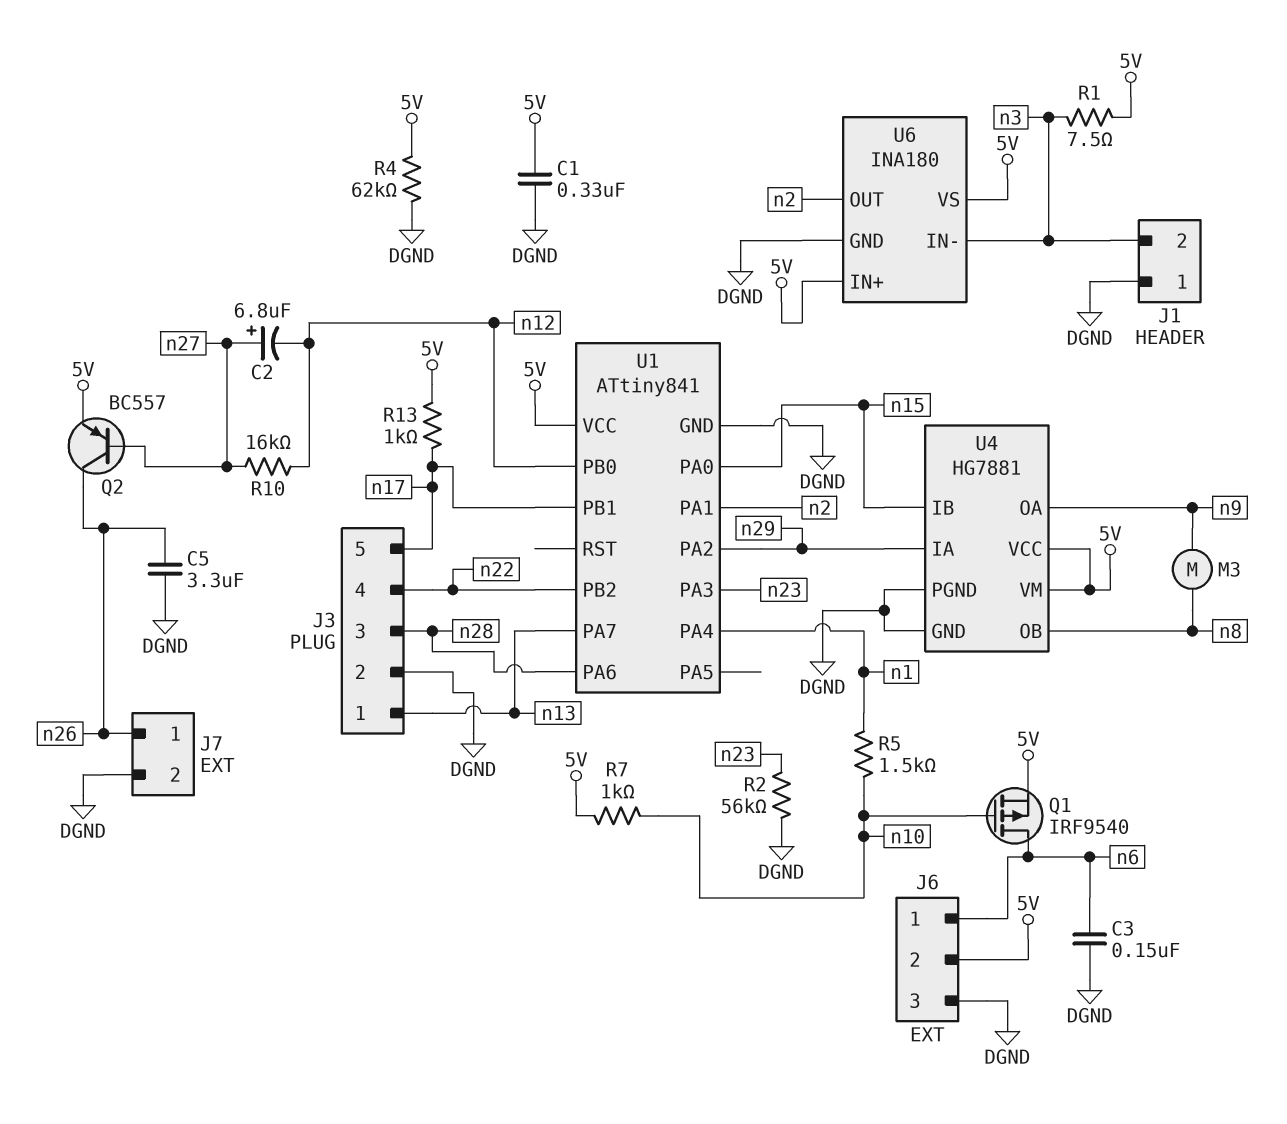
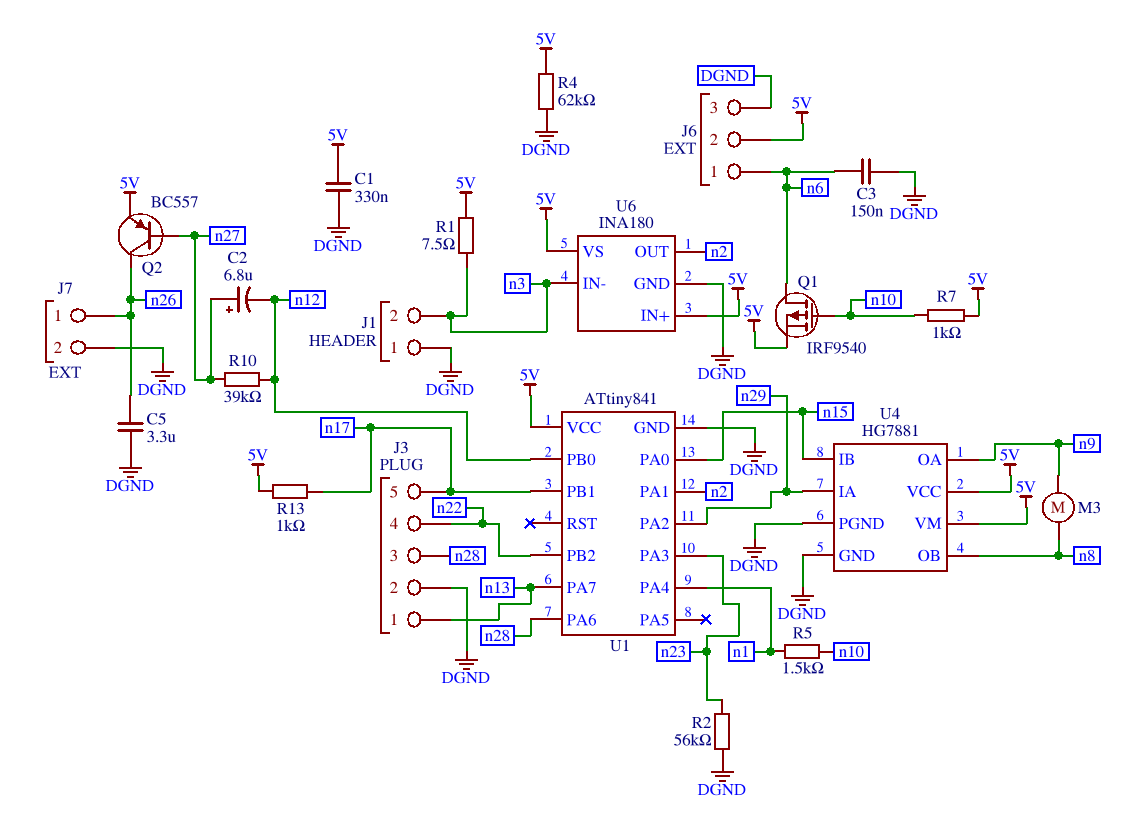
R10: 16k (n12, n27) -> 39k (n12, n27)

